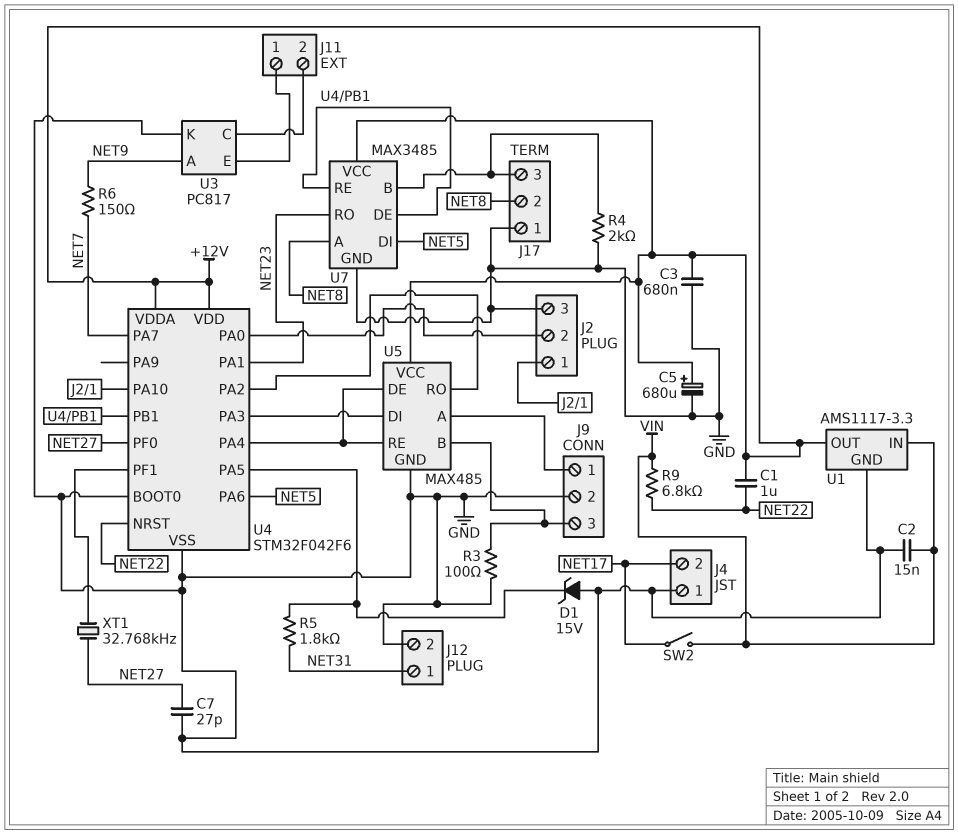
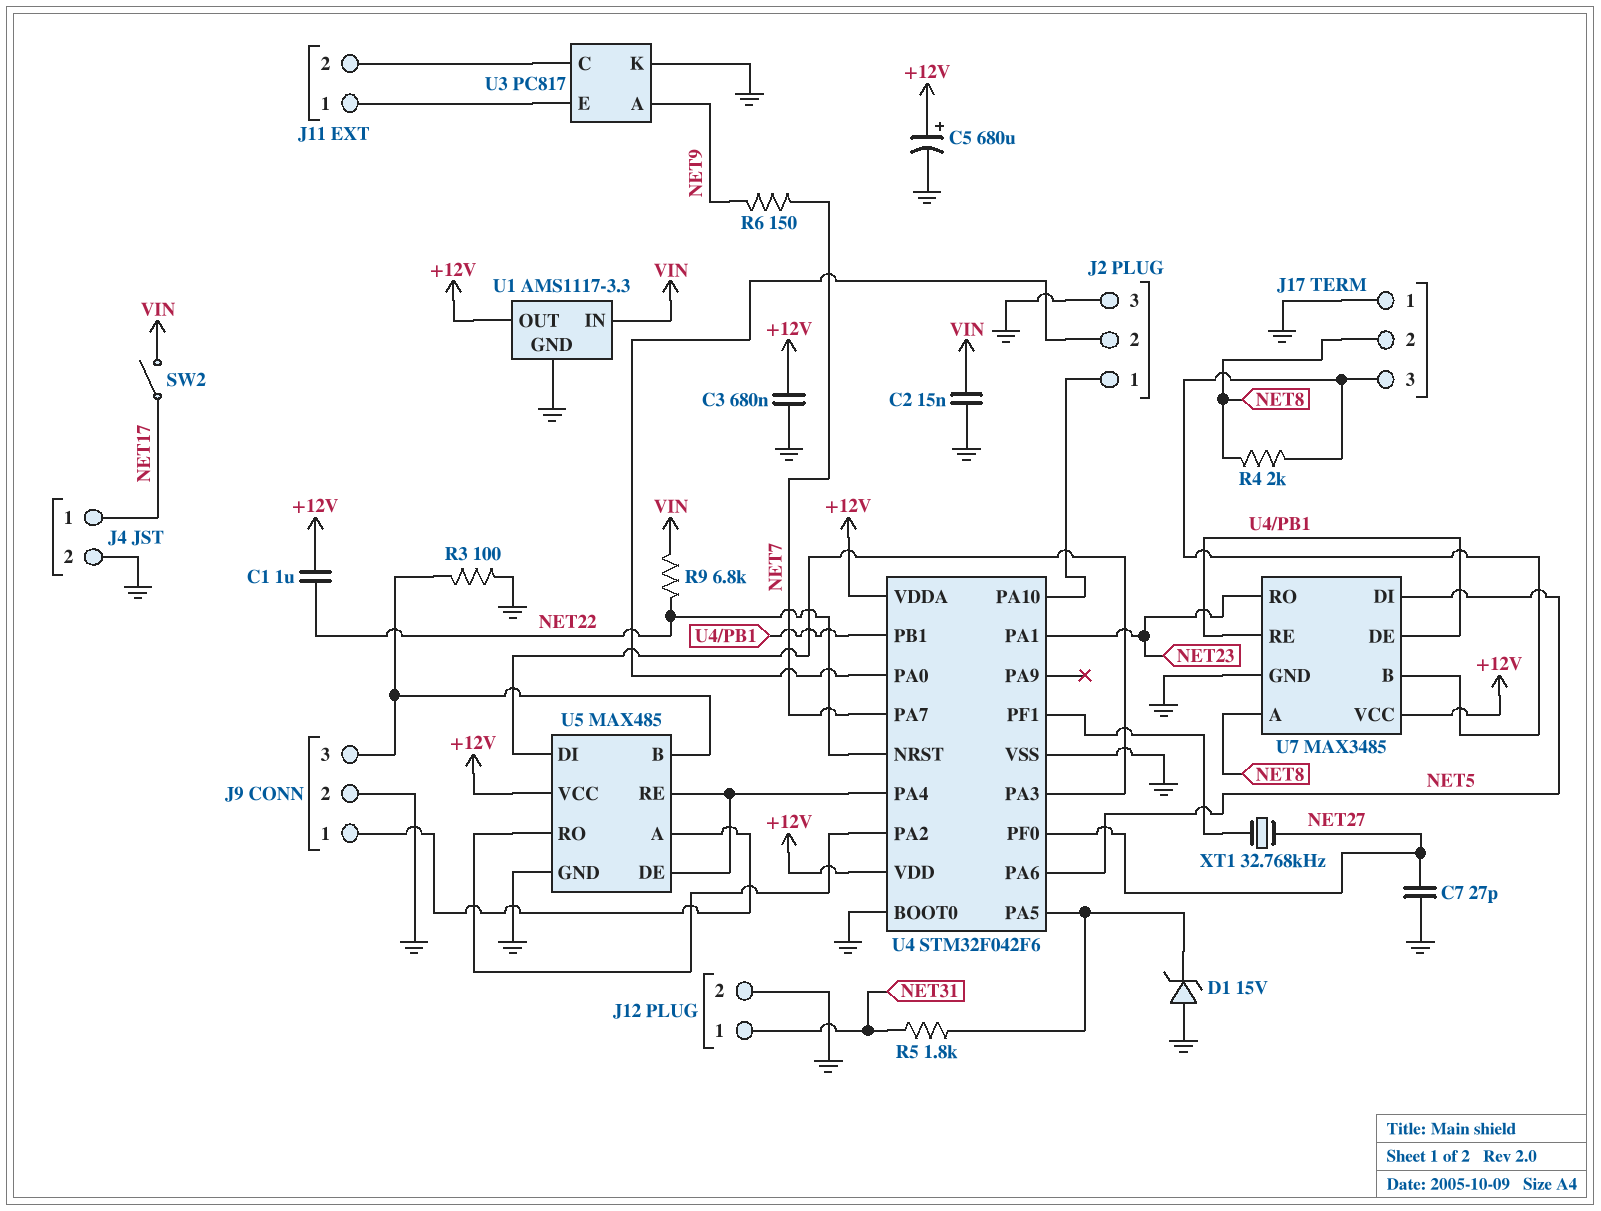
J4 pin 1: GND -> NET17
J4 pin 2: NET17 -> GND
R4: 2k (GND, J17/3) -> 2k (J17/3, NET8)

